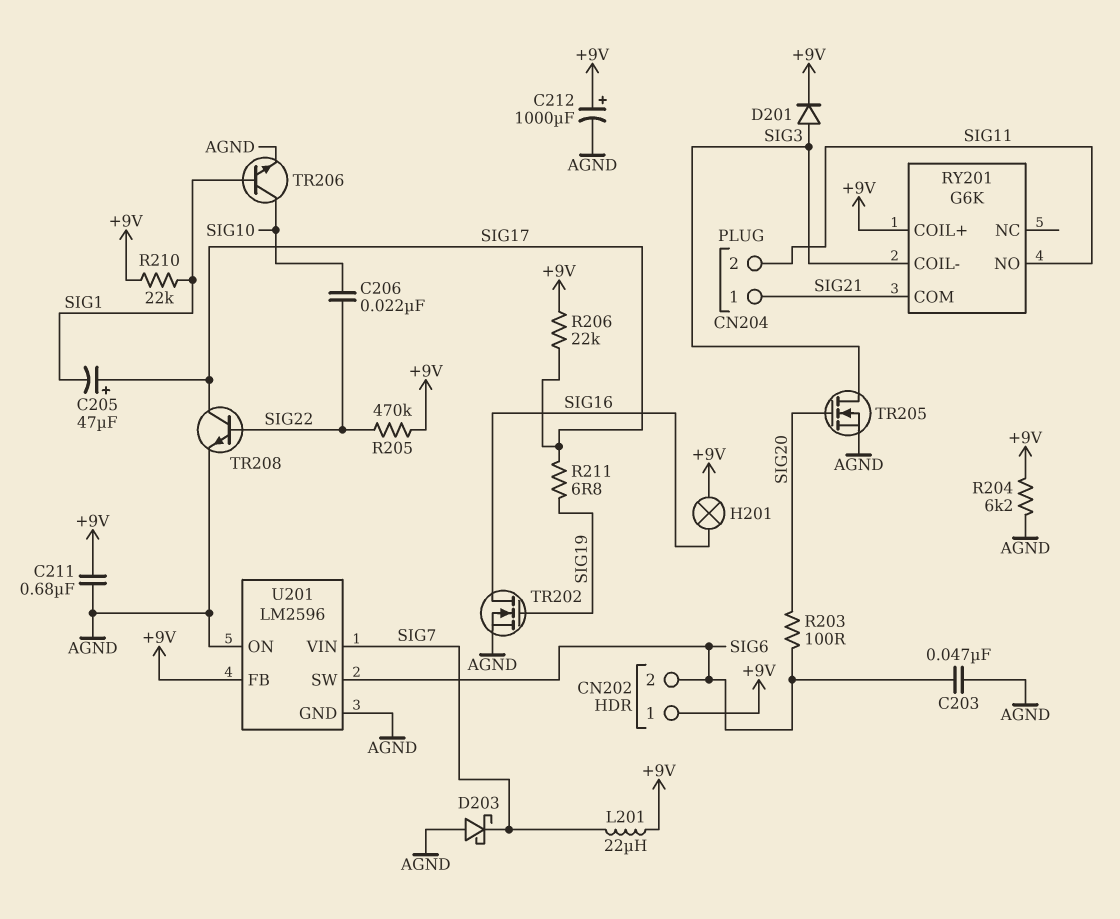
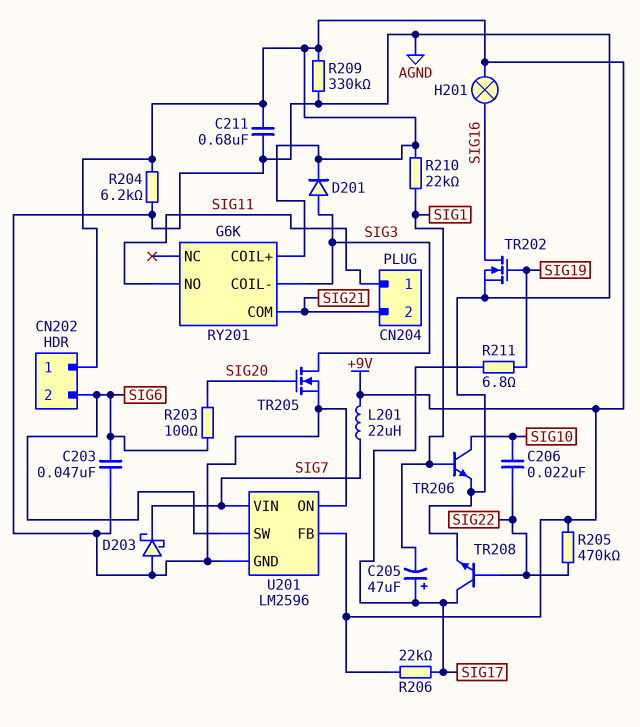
C212: 1000uF (plus +9V, minus AGND) -> none
CN204 pin 1: SIG21 -> SIG11
CN204 pin 2: SIG11 -> SIG21
R209: none -> 330k (+9V, AGND)

